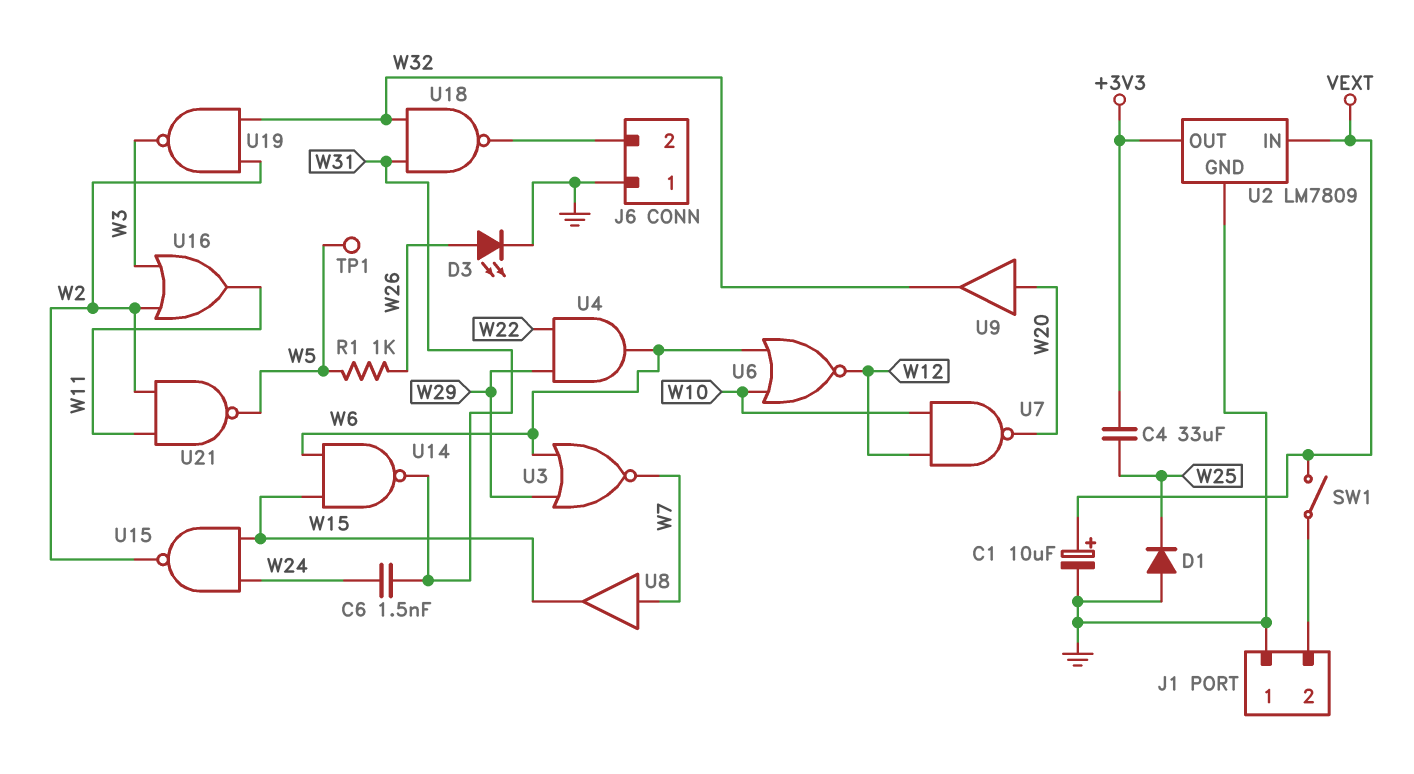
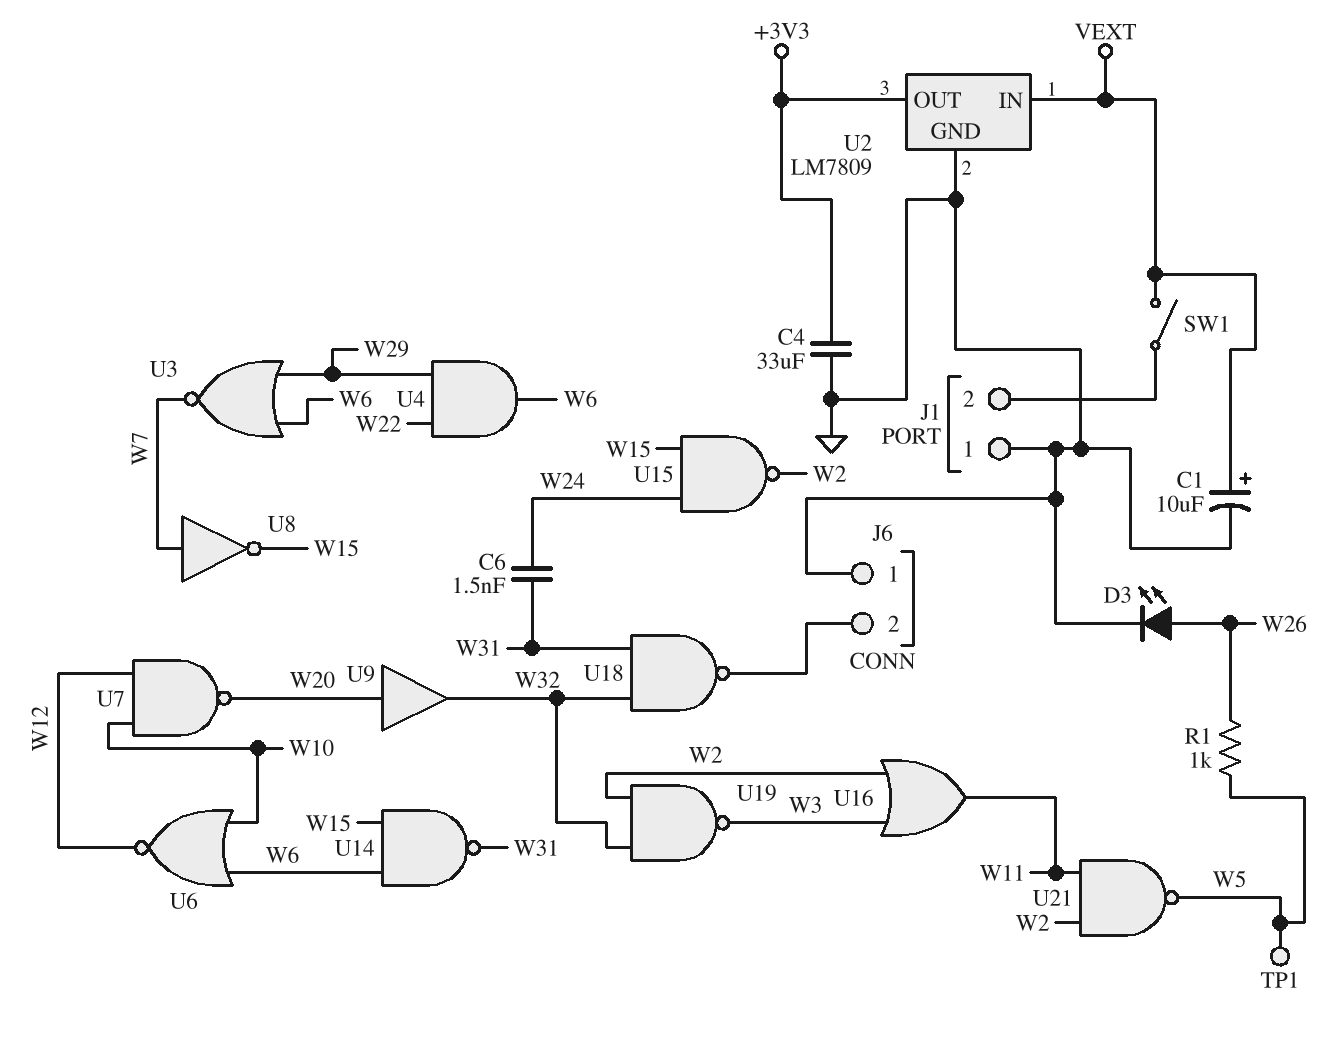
C4: 33uF (+3V3, W25) -> 33uF (+3V3, GND)
D1: diode (A GND, K W25) -> none
U8: buffer (in W7, out W15) -> NOT (in W7, out W15)

